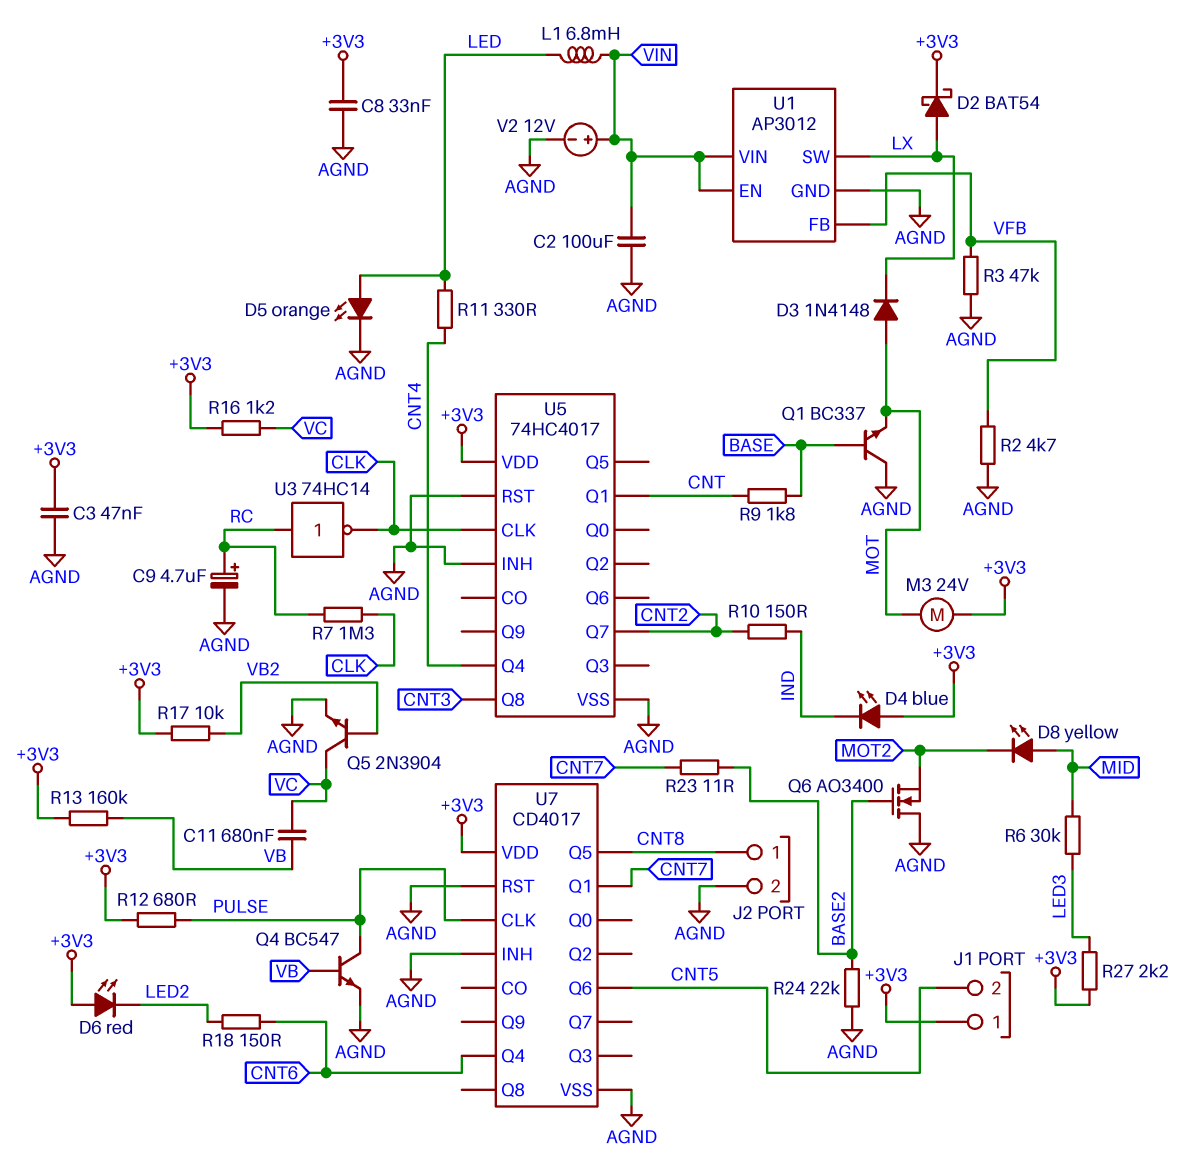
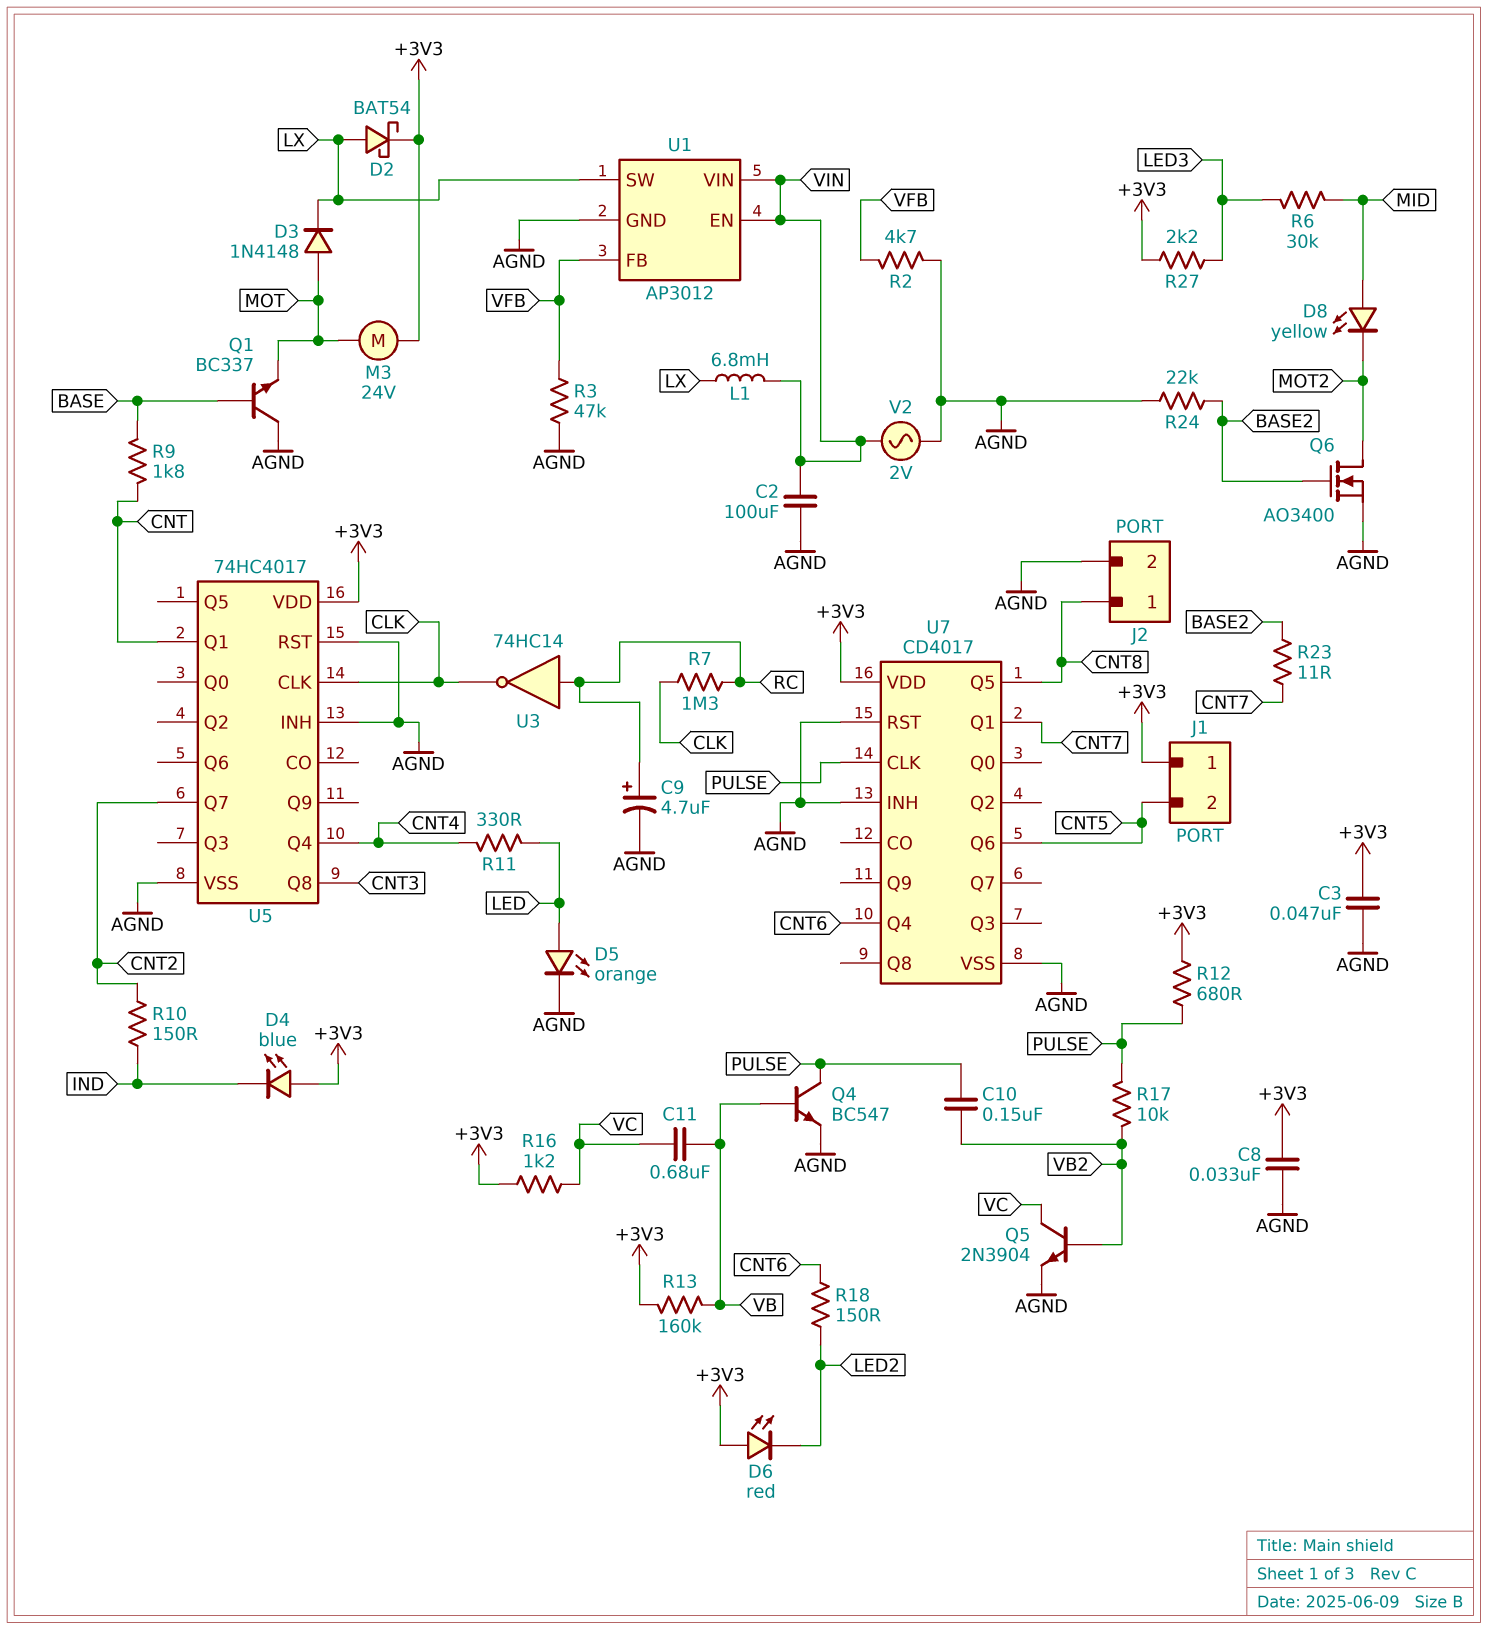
C10: none -> 150nF (PULSE, VB2)
L1: 6.8mH (LED, VIN) -> 6.8mH (LX, VIN)
Q6: NMOS AO3400 (G BASE2, D AGND, S MOT2) -> NMOS AO3400 (G BASE2, D MOT2, S AGND)
R17: 10k (+3V3, VB2) -> 10k (PULSE, VB2)
V2: 12V (plus VIN, minus AGND) -> AC 2V (AGND, VIN)

